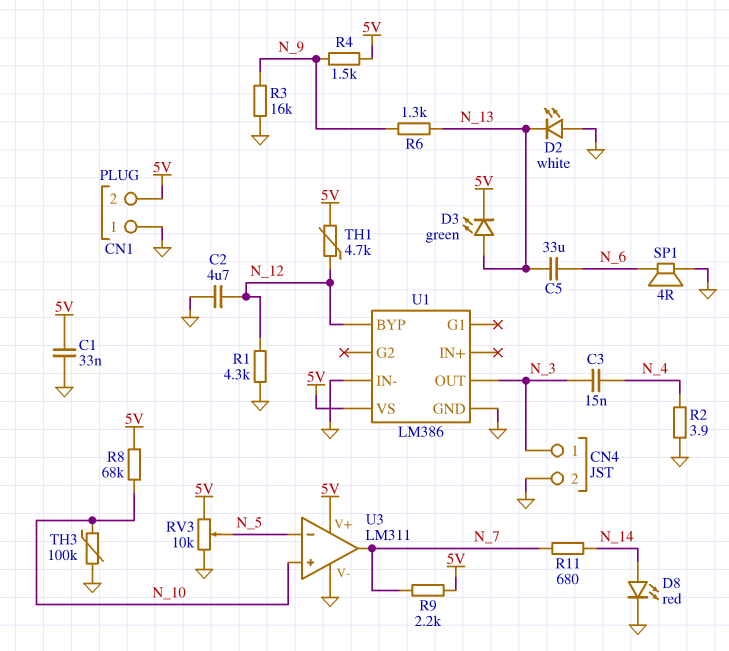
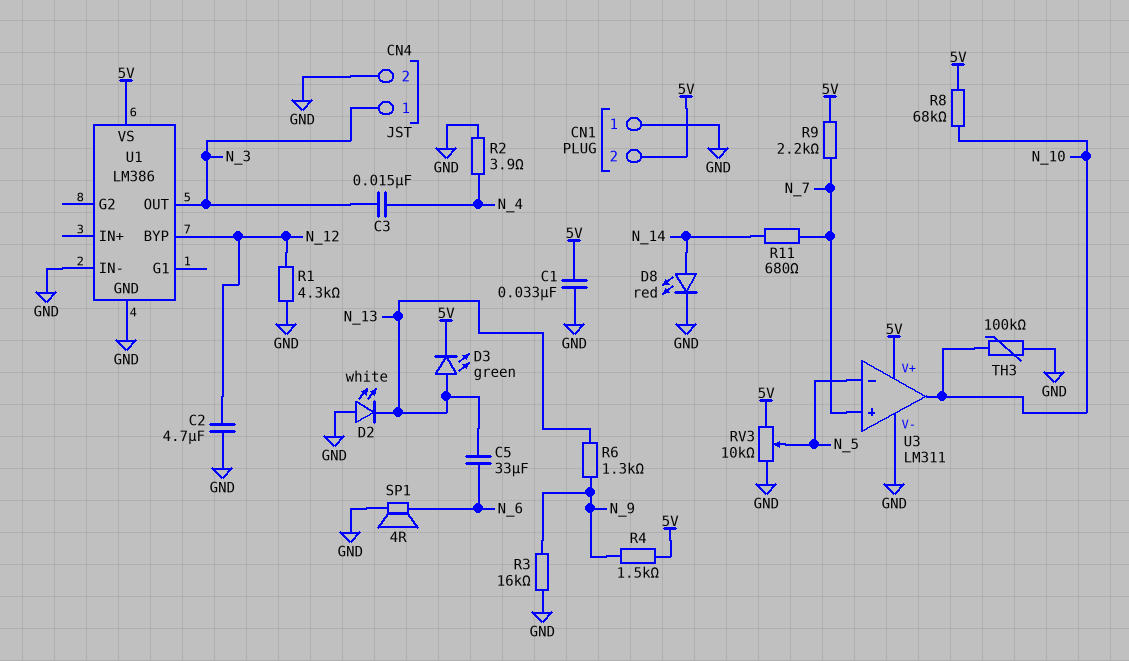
TH1: 4.7k (5V, N_12) -> none
U3 pin in+: N_10 -> N_7
U3 pin out: N_7 -> N_10

